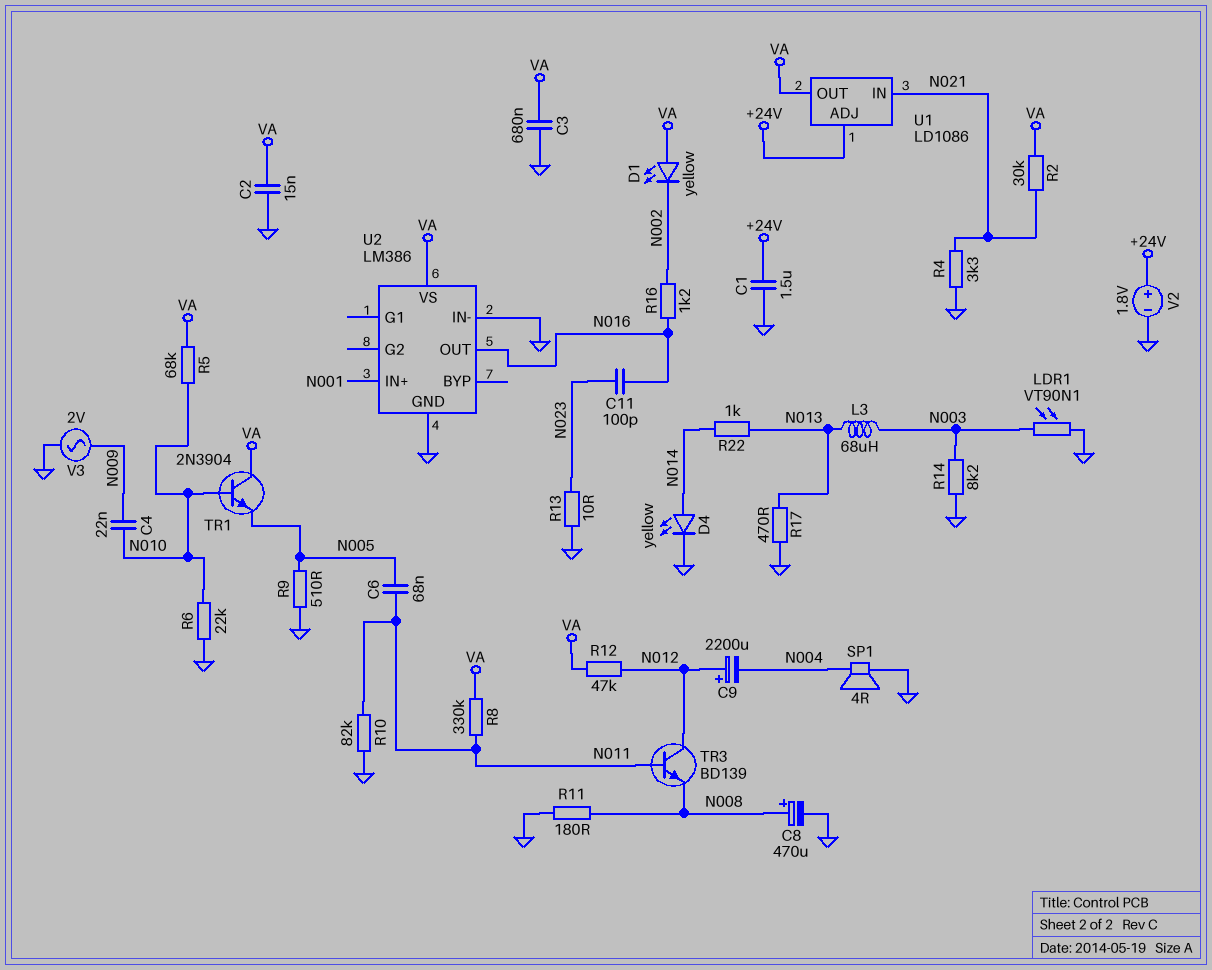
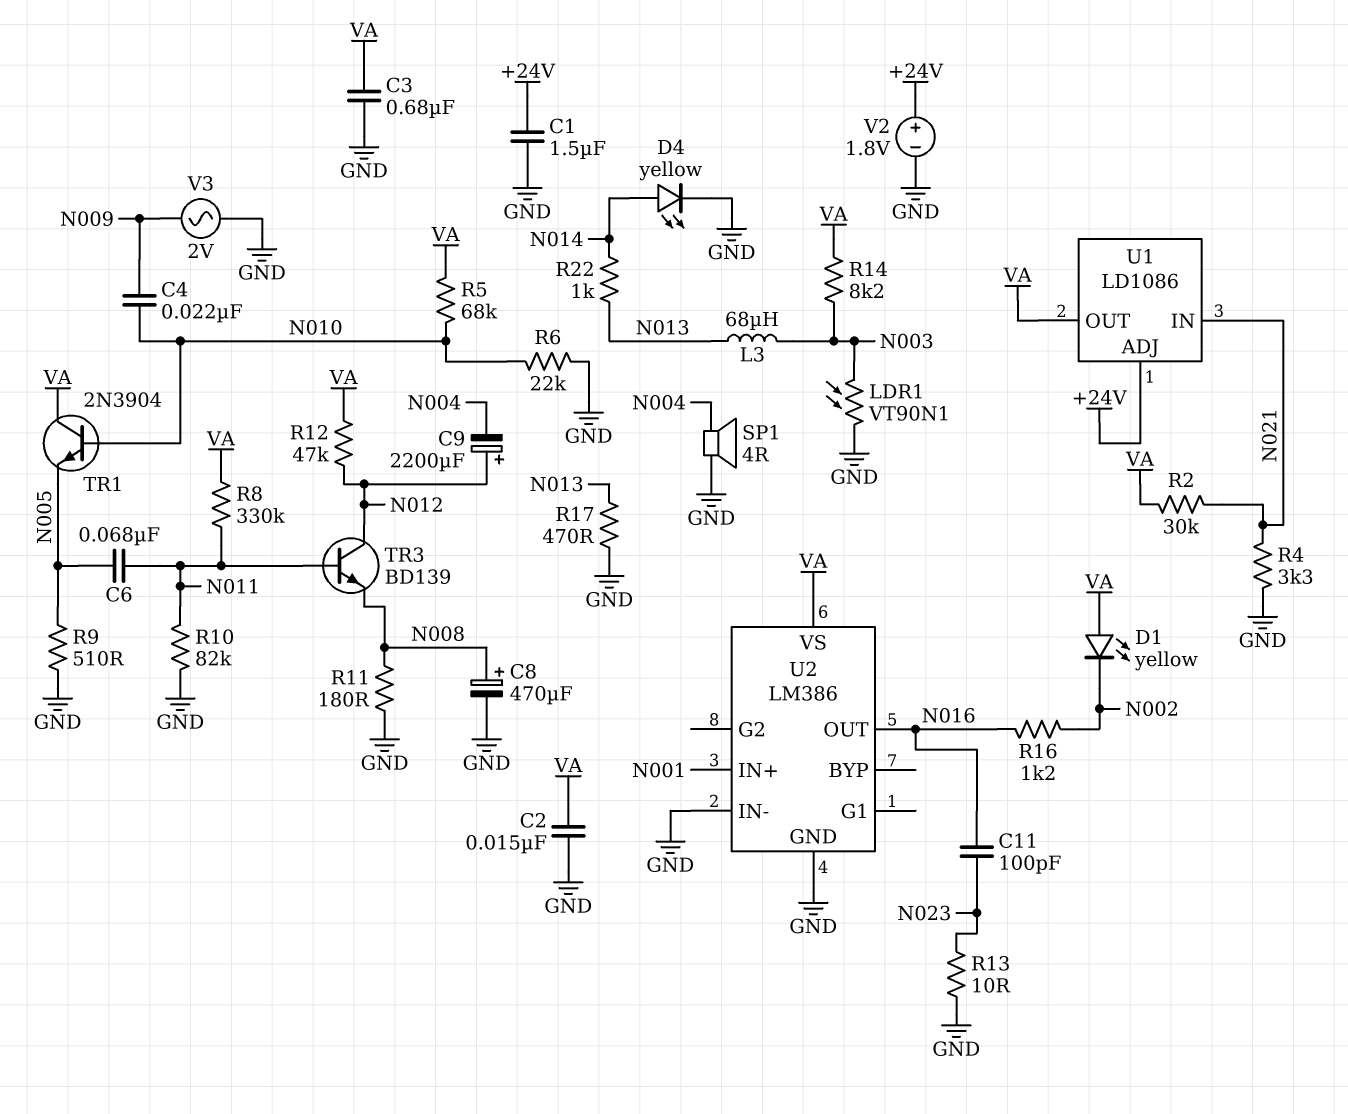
R14: 8.2k (GND, N003) -> 8.2k (N003, VA)

